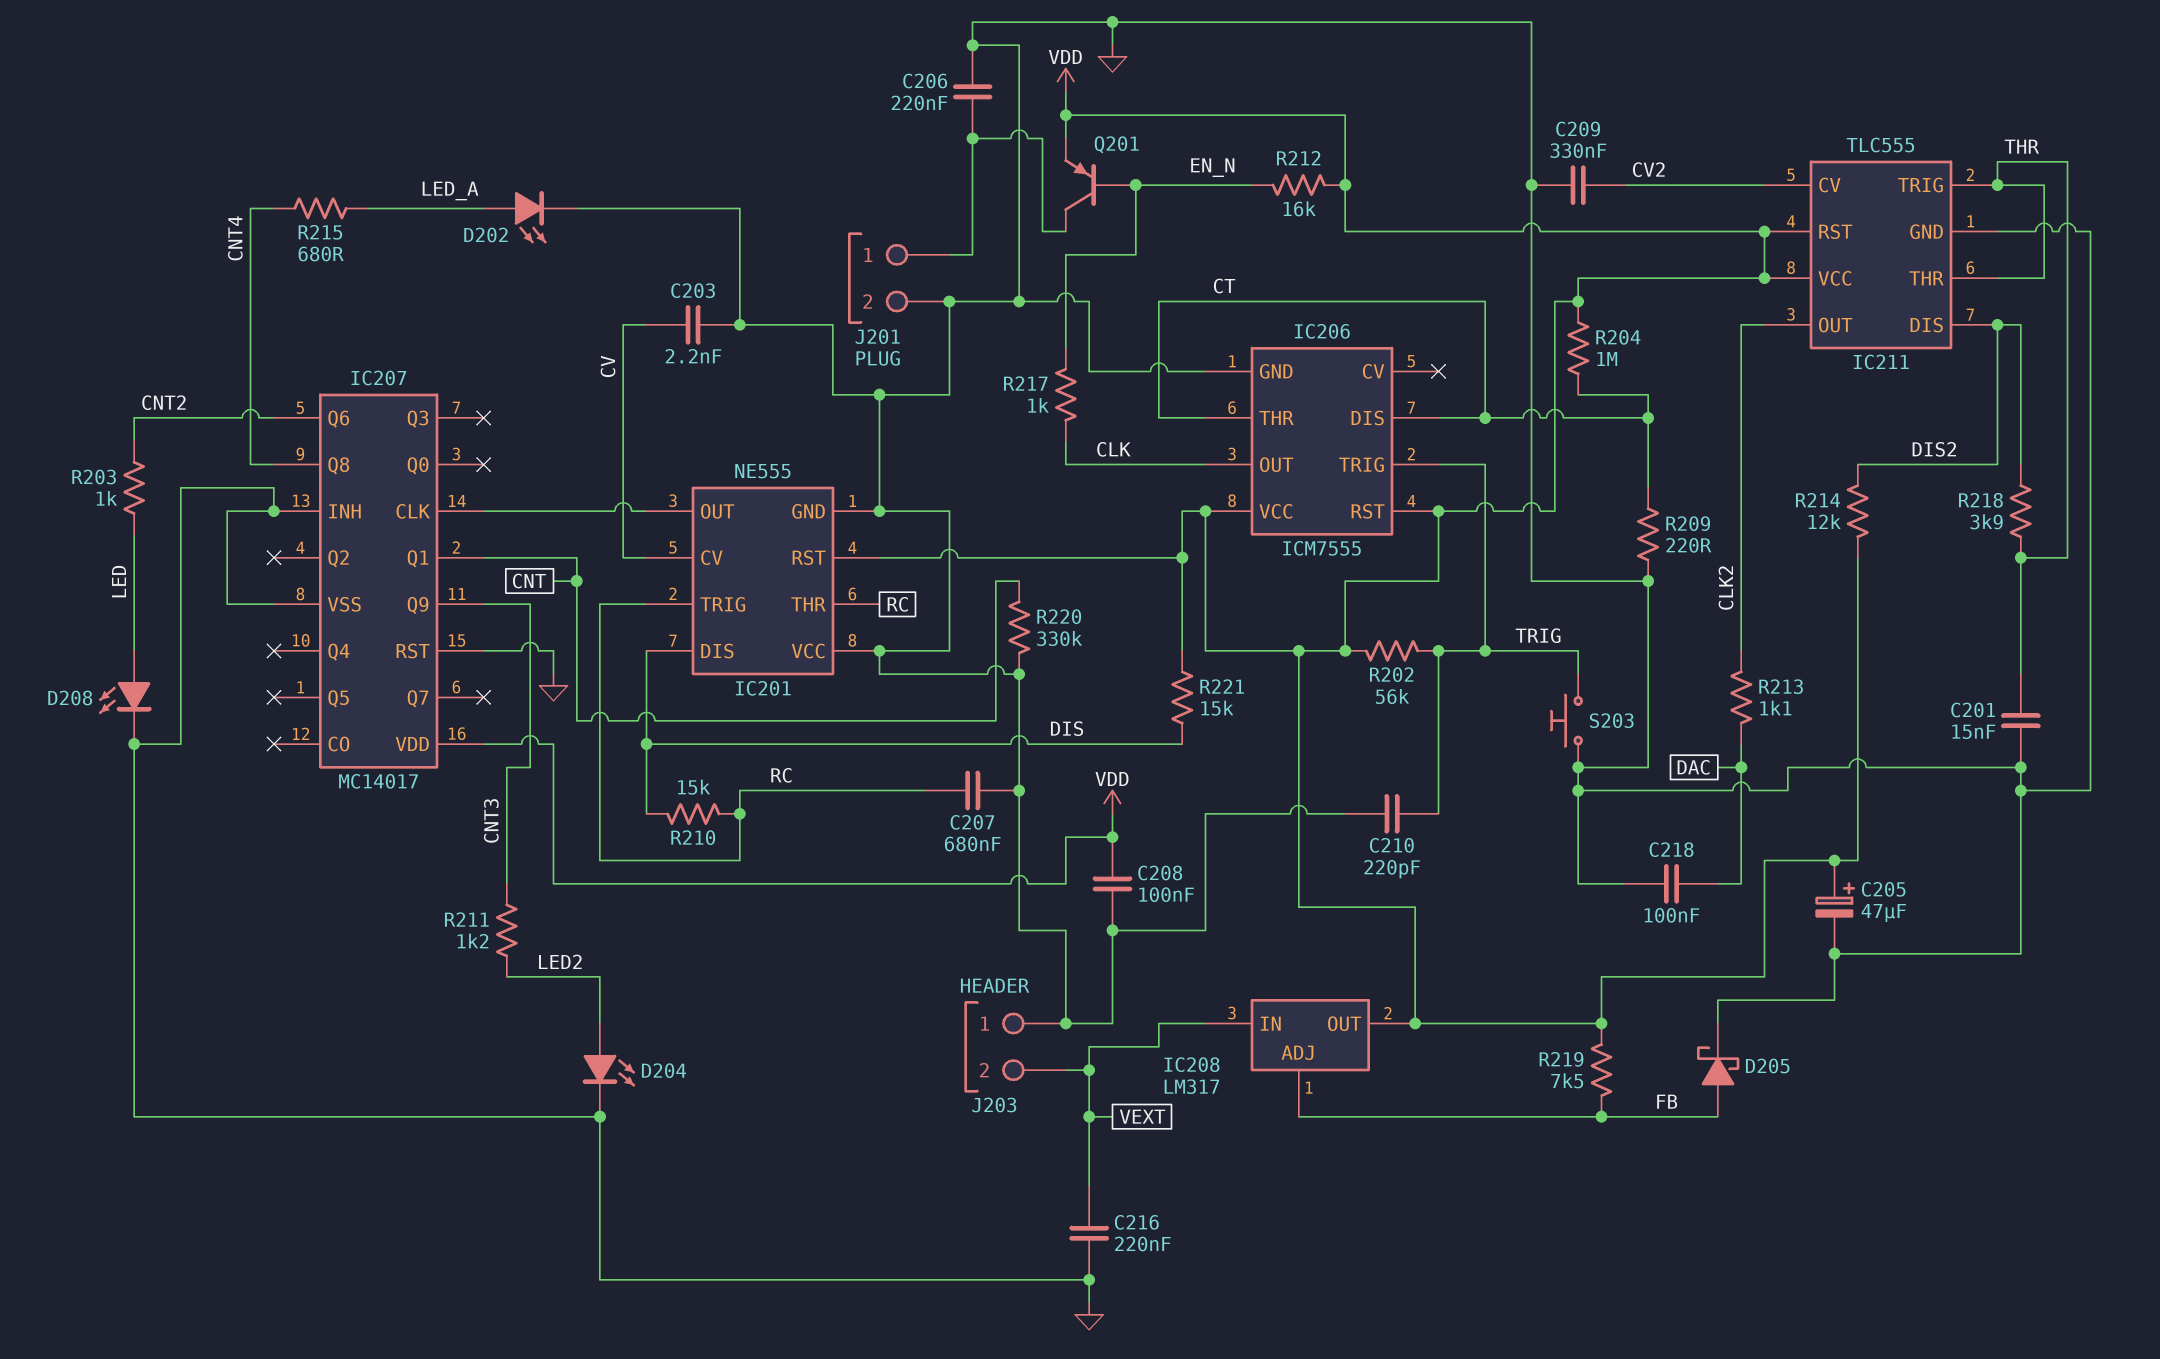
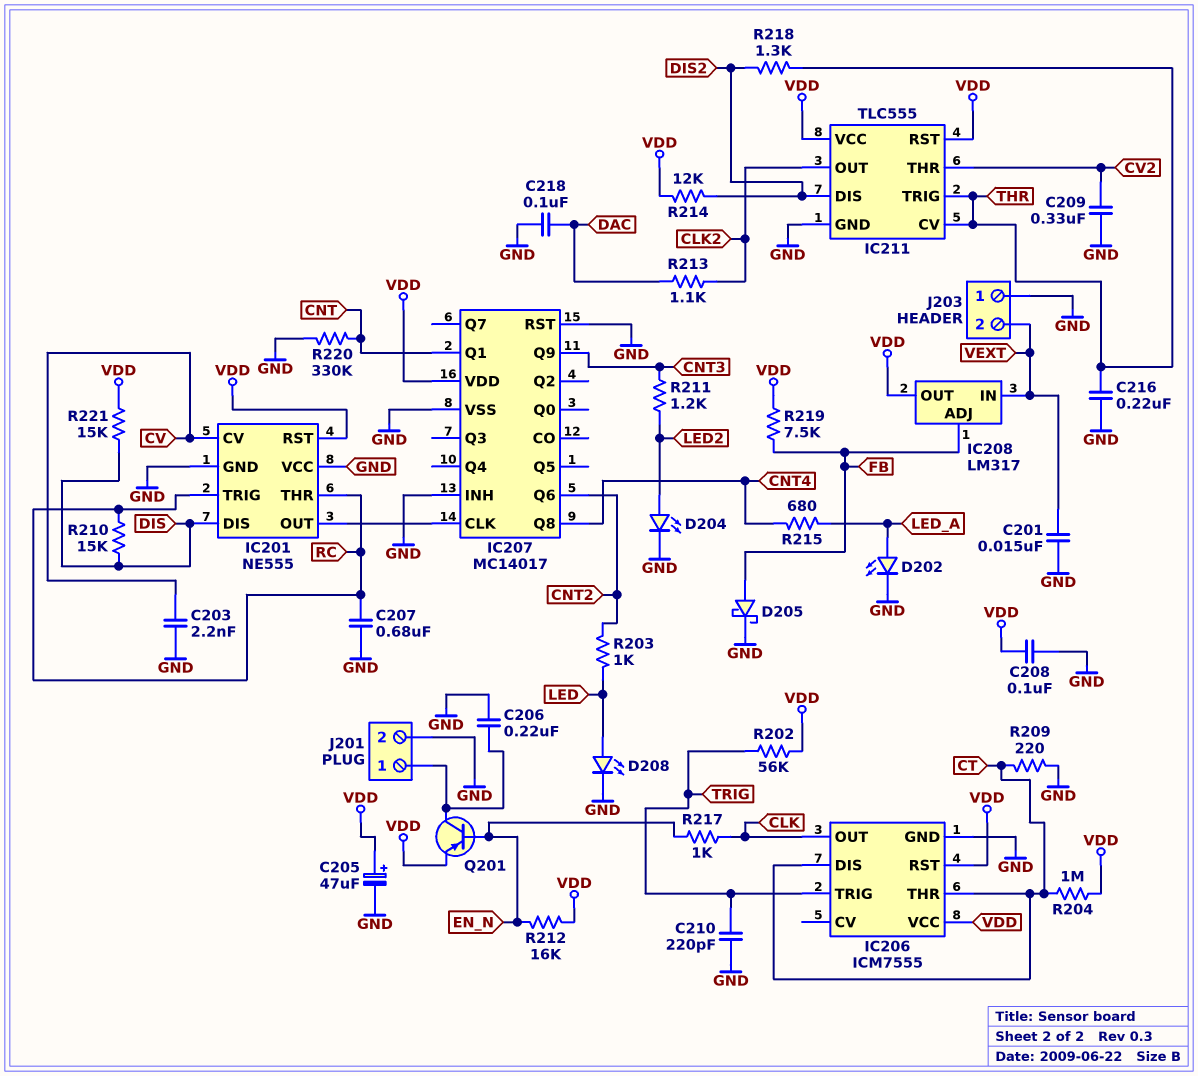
C201: 15nF (GND, THR) -> 15nF (GND, VEXT)
C216: 220nF (GND, VEXT) -> 220nF (GND, THR)
IC211 pin CV: CV2 -> THR
IC211 pin THR: THR -> CV2
R218: 3.9k (DIS2, THR) -> 1.3k (DIS2, THR)
S203: button (GND, TRIG) -> none

